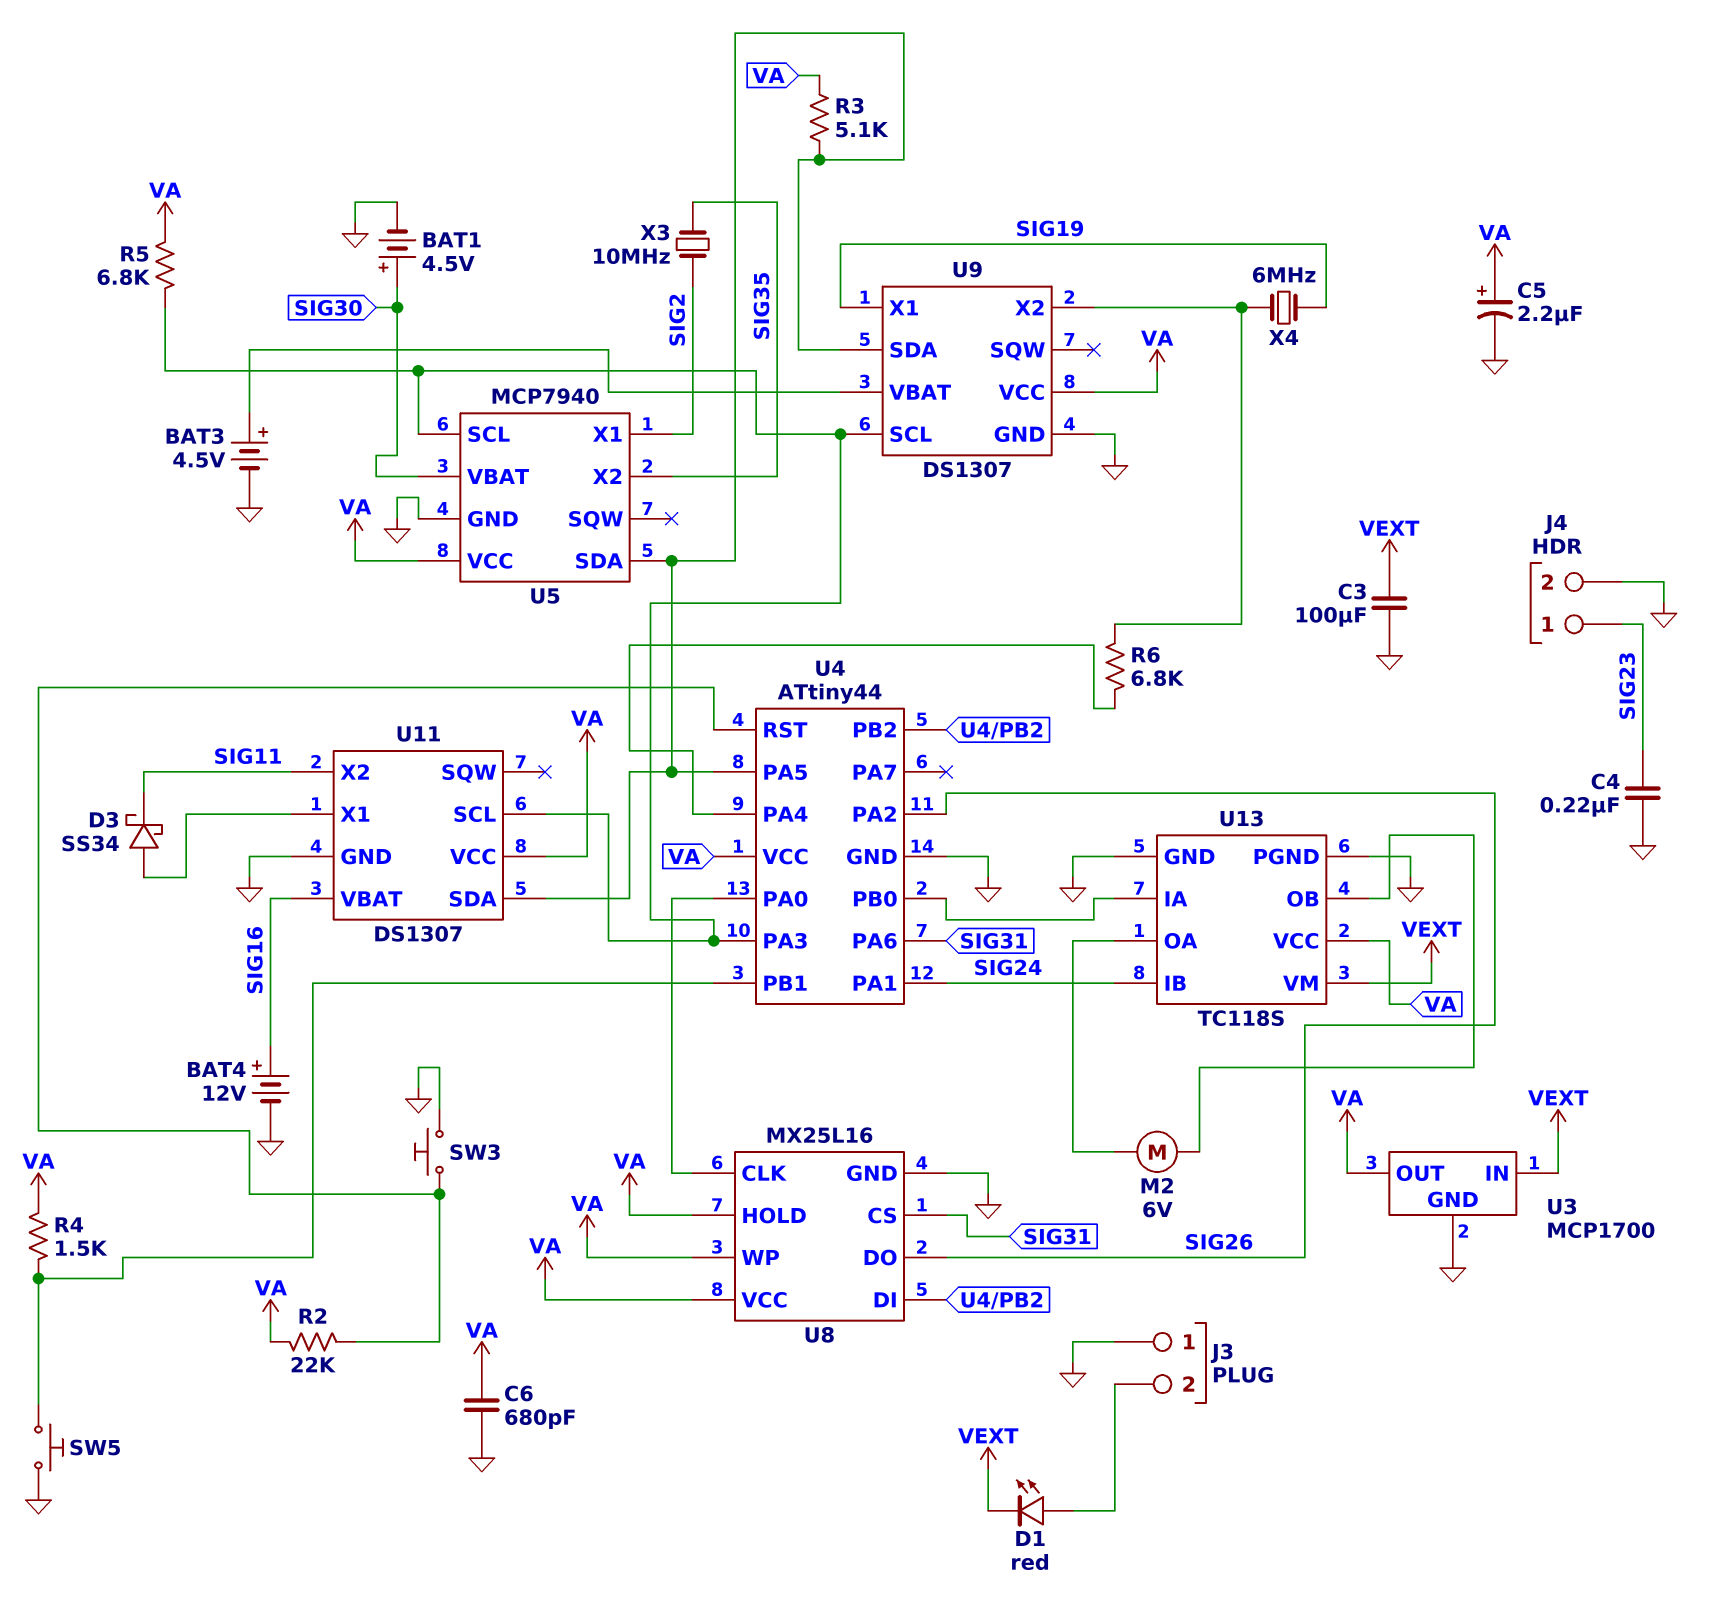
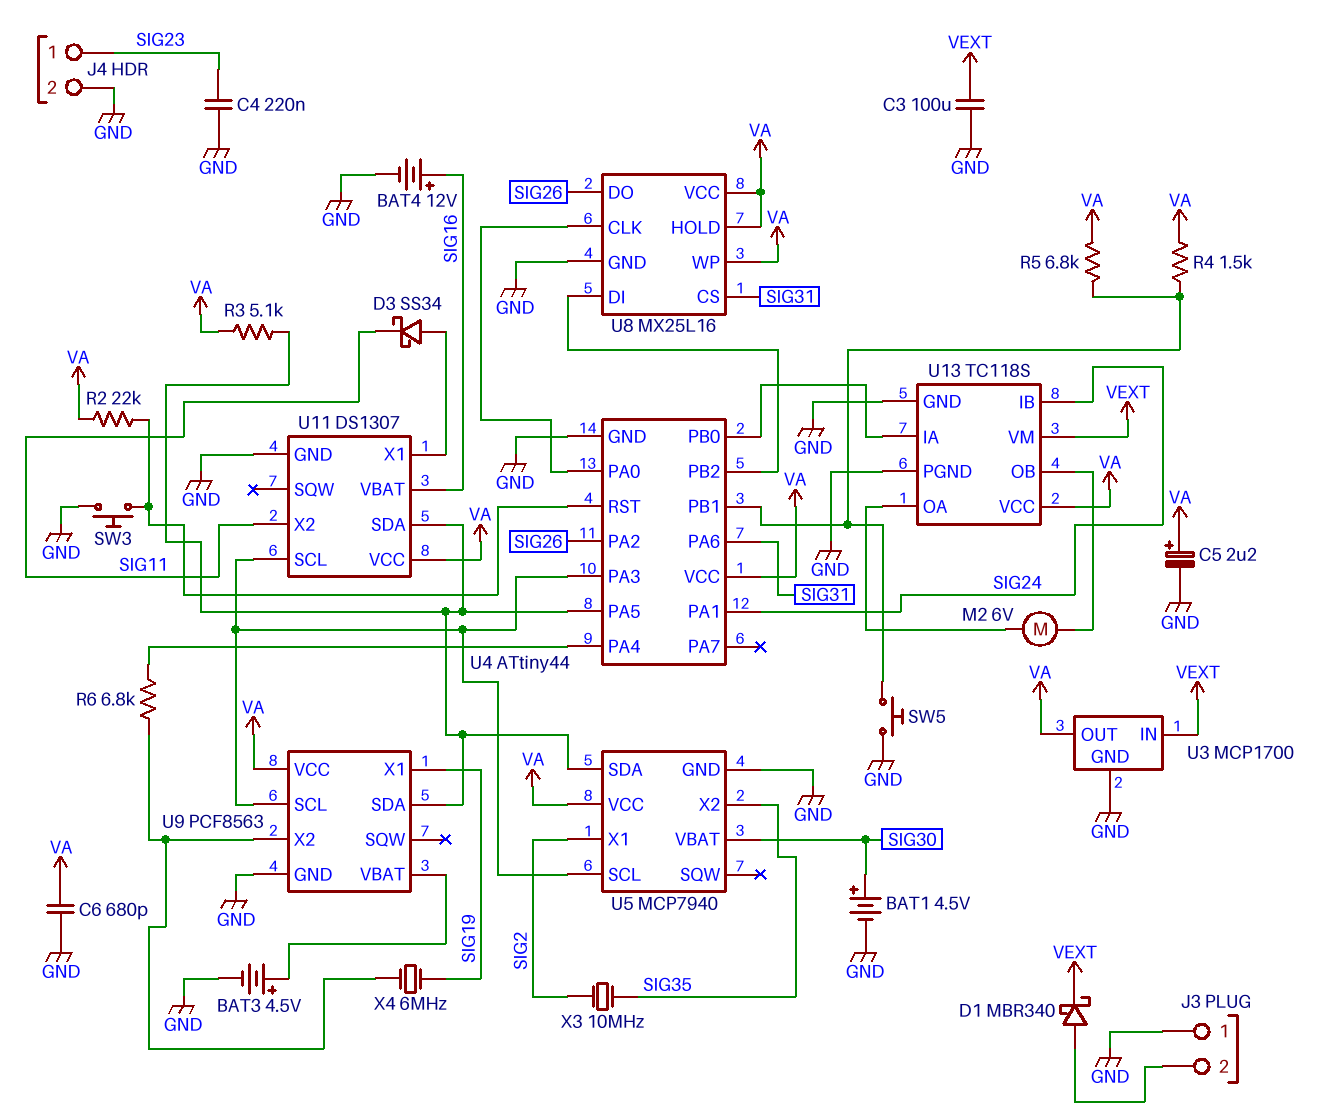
D1: LED red (A J3/2, K VEXT) -> schottky MBR340 (A J3/2, K VEXT)
R5: 6.8k (U4/PA3, VA) -> 6.8k (U4/PB1, VA)
U9: DS1307 -> PCF8563

